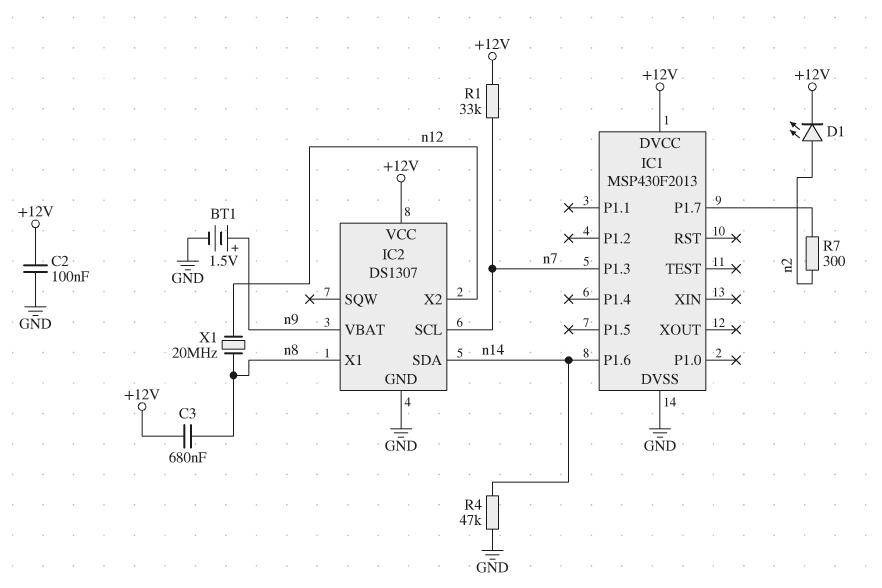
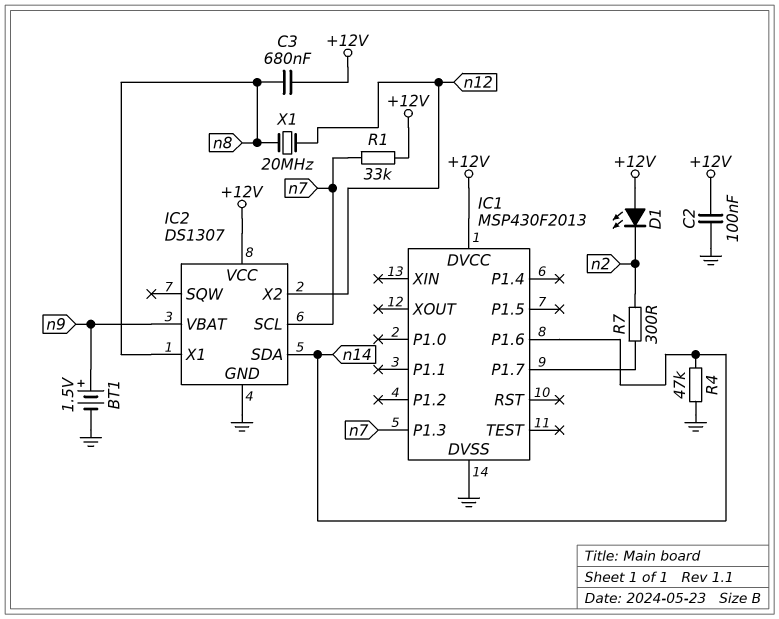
D1: LED (A n2, K +12V) -> LED (A +12V, K n2)

